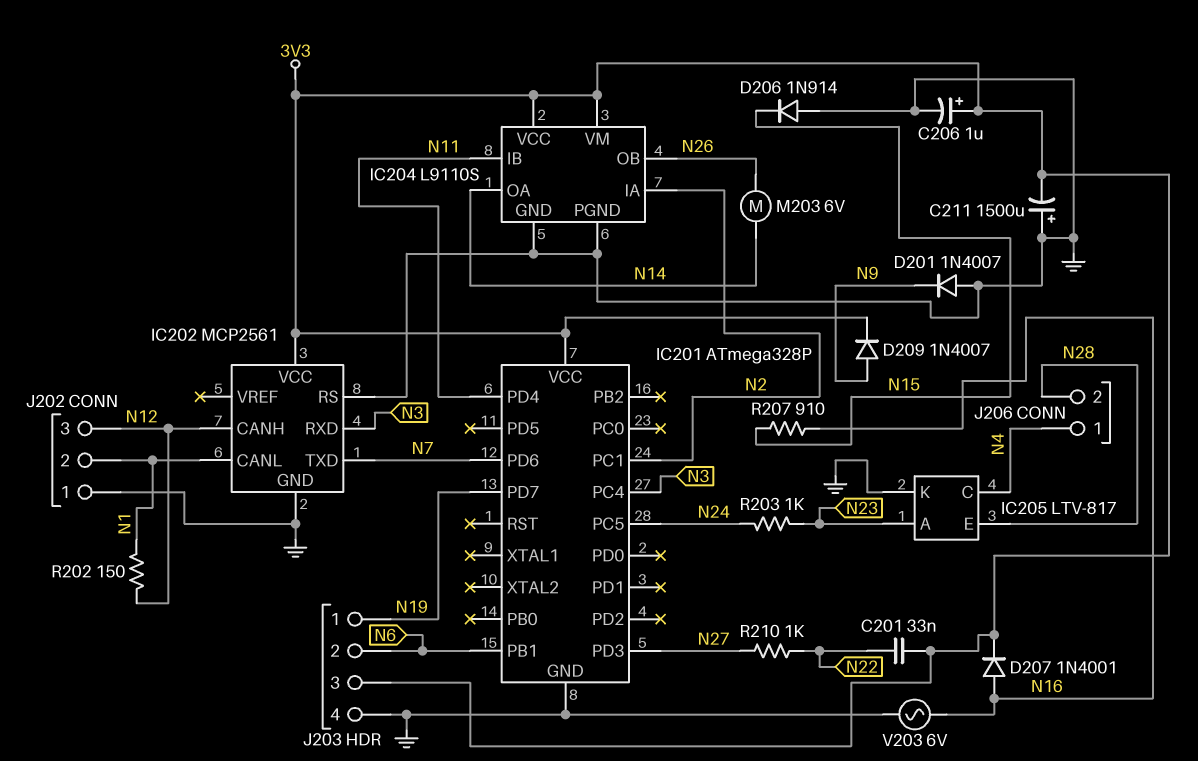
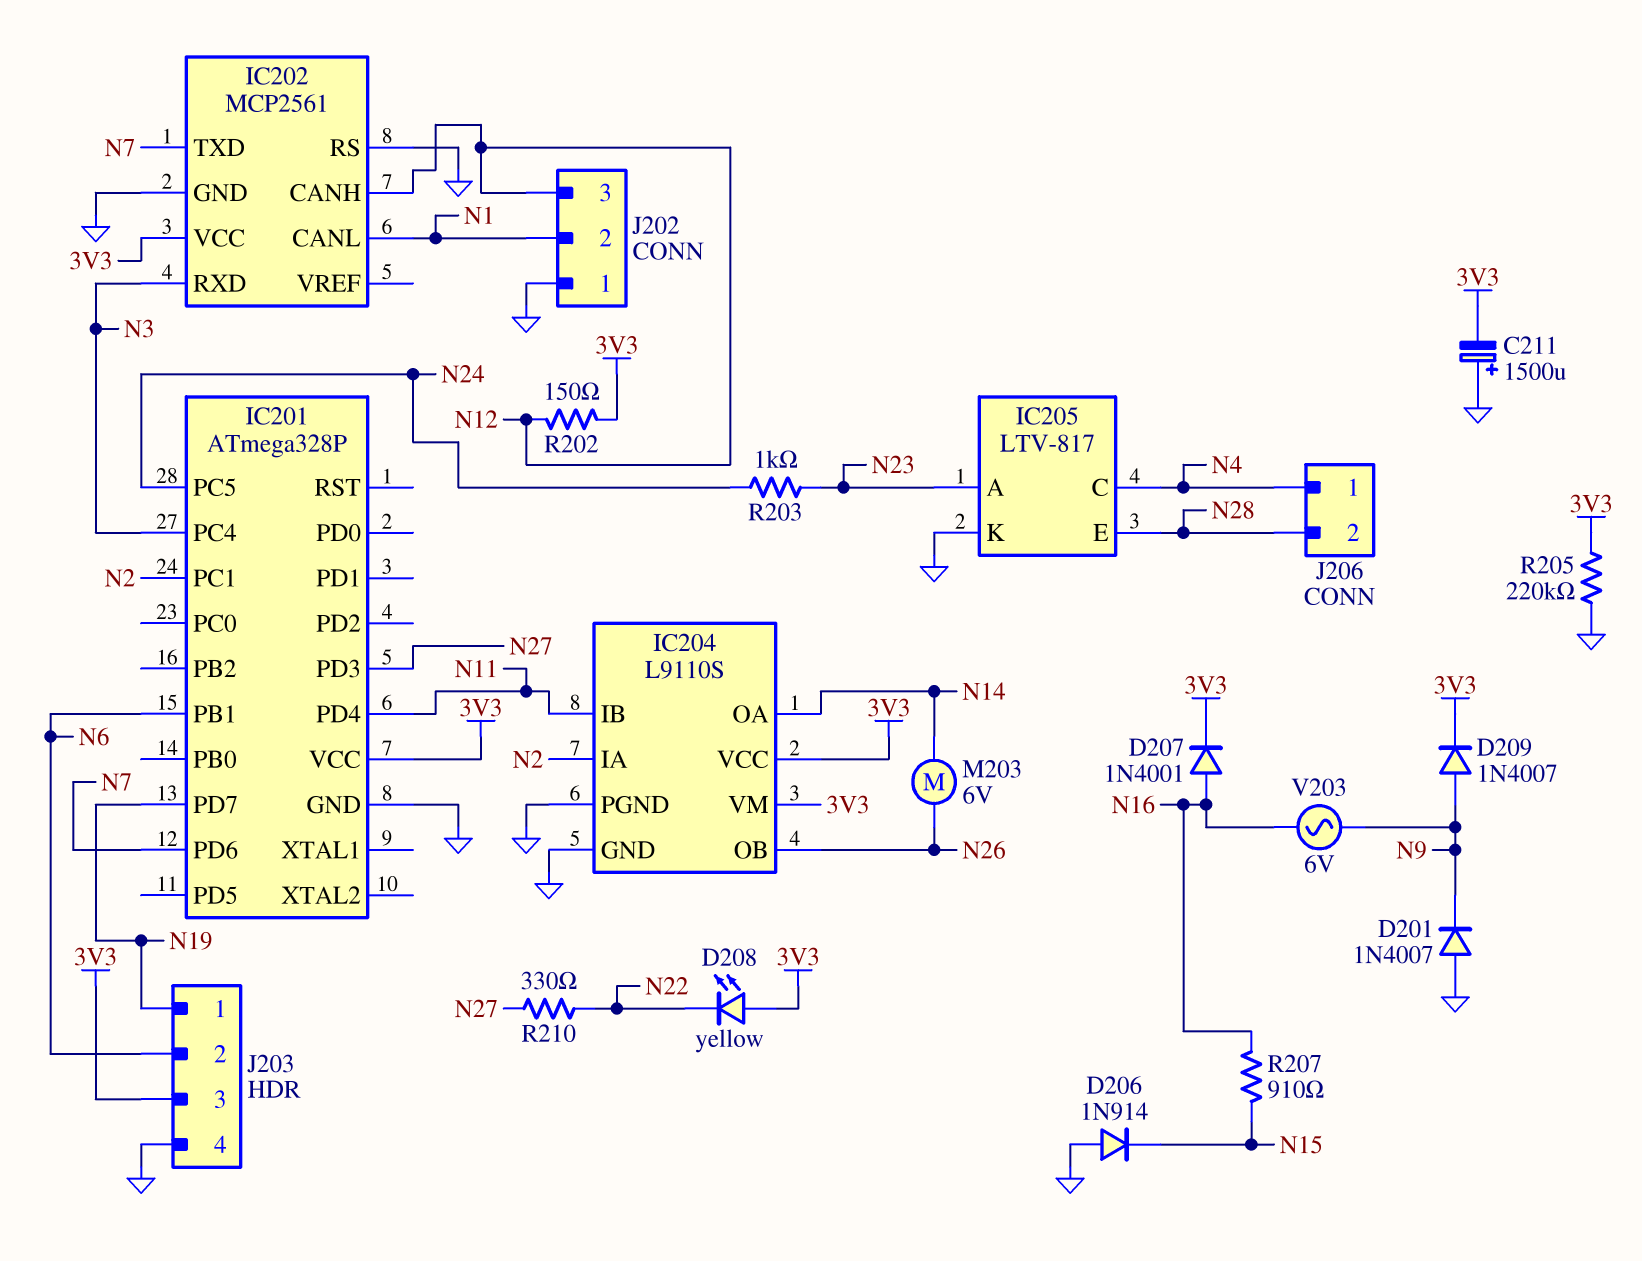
C201: 33nF (3V3, N22) -> none
C206: 1uF (plus 3V3, minus GND) -> none
D208: none -> LED yellow (A 3V3, K N22)
R202: 150 (N1, N12) -> 150 (3V3, N12)
R205: none -> 220k (3V3, GND)
R210: 1k (N22, N27) -> 330 (N22, N27)
V203: AC 6V (GND, N16) -> AC 6V (N9, N16)

